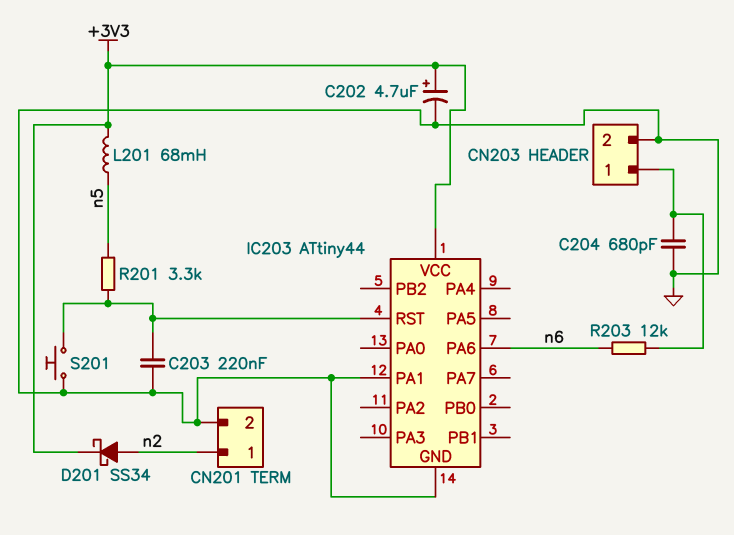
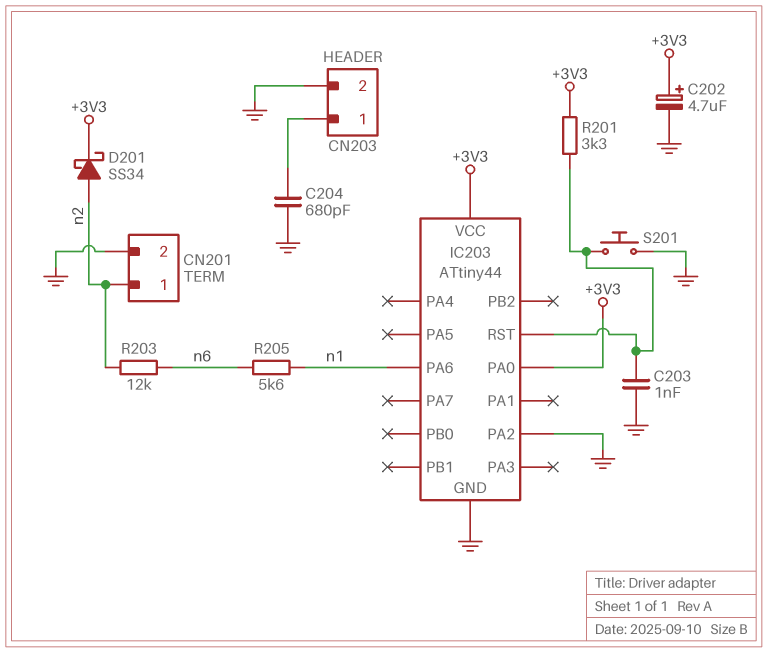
C203: 220nF (GND, IC203/RST) -> 1nF (GND, IC203/RST)
IC203 pin PA0: none -> +3V3
IC203 pin PA1: GND -> none
IC203 pin PA2: none -> GND
IC203 pin PA6: n6 -> n1
L201: 68mH (+3V3, n5) -> none
R201: 3.3k (IC203/RST, n5) -> 3.3k (+3V3, IC203/RST)
R203: 12k (CN203/1, n6) -> 12k (n2, n6)
R205: none -> 5.6k (n1, n6)

